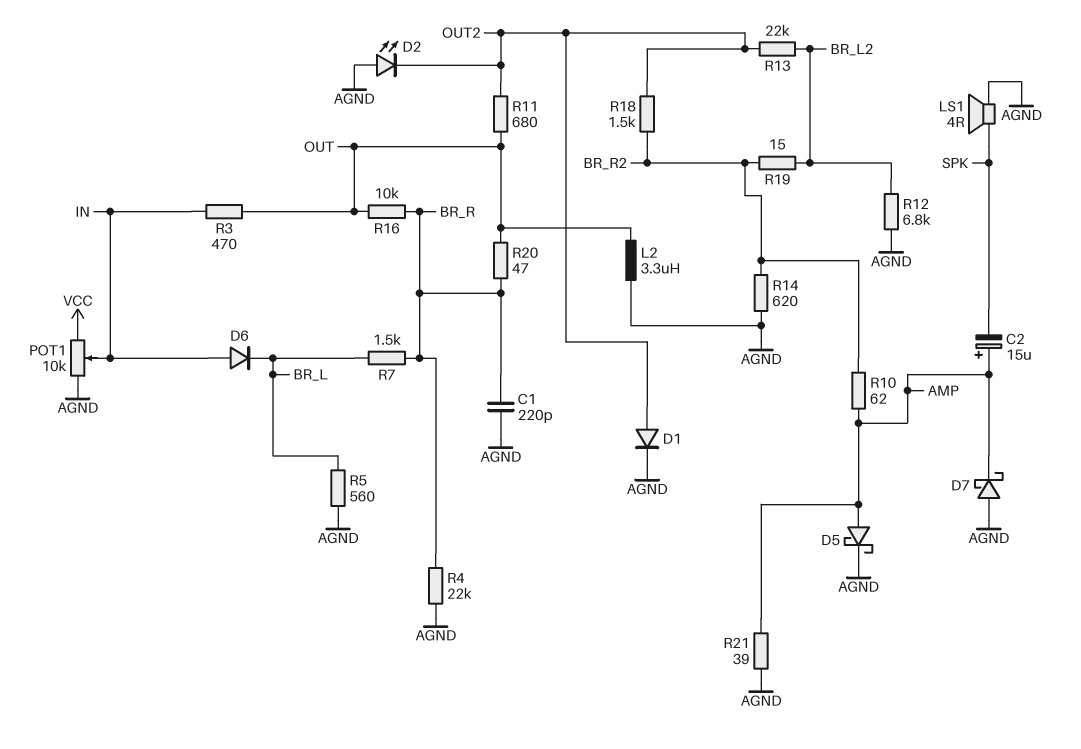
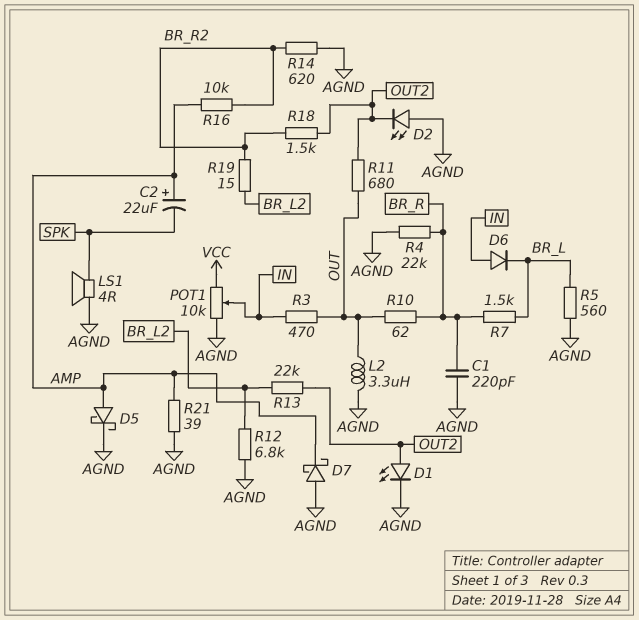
C2: 15uF (plus AMP, minus SPK) -> 22uF (plus AMP, minus SPK)
D1: diode (A OUT2, K AGND) -> LED (A OUT2, K AGND)
R10: 62 (AMP, BR_R2) -> 62 (BR_R, OUT)
R16: 10k (BR_R, OUT) -> 10k (AMP, BR_R2)
R20: 47 (BR_R, OUT) -> none

